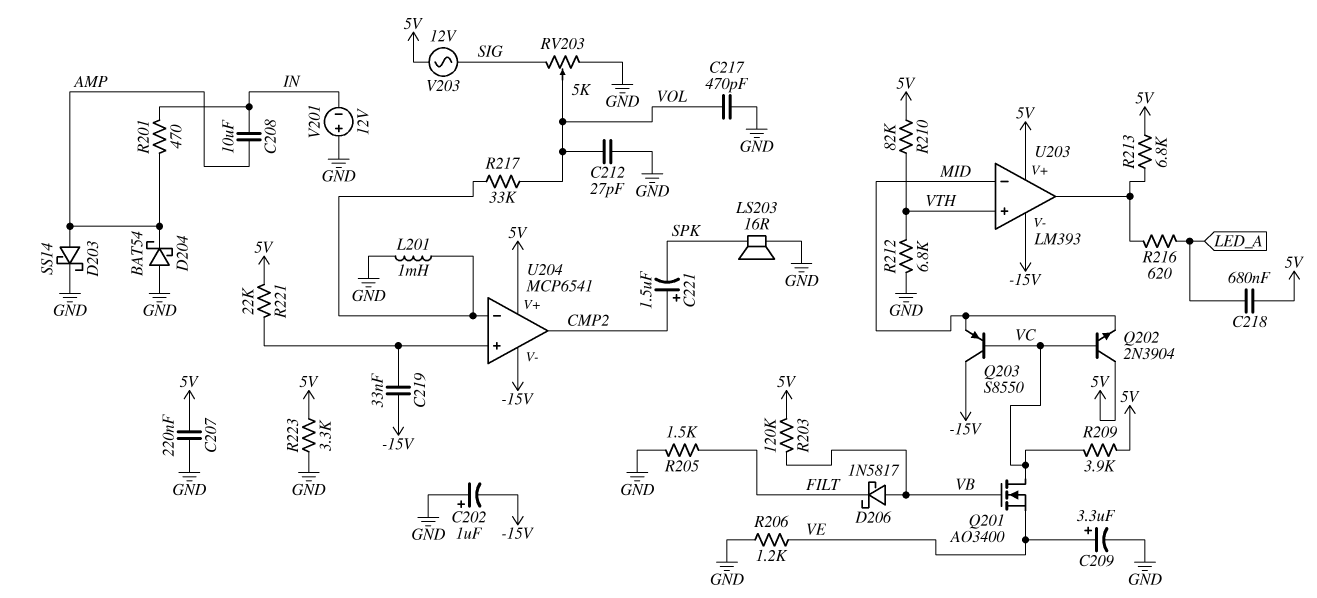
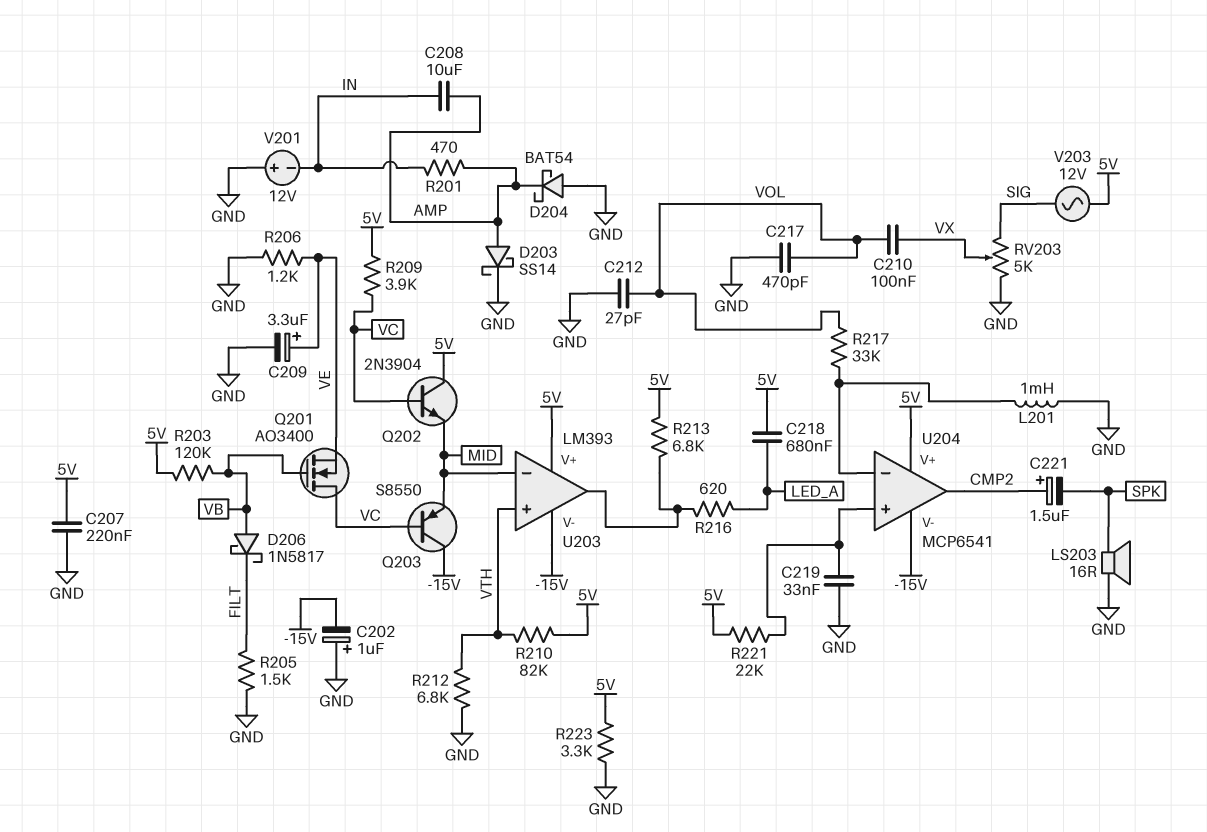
C210: none -> 100nF (VOL, VX)
C219: 33nF (-15V, U204/in+) -> 33nF (GND, U204/in+)
RV203: 5k (GND, SIG, wiper VOL) -> 5k (GND, SIG, wiper VX)

